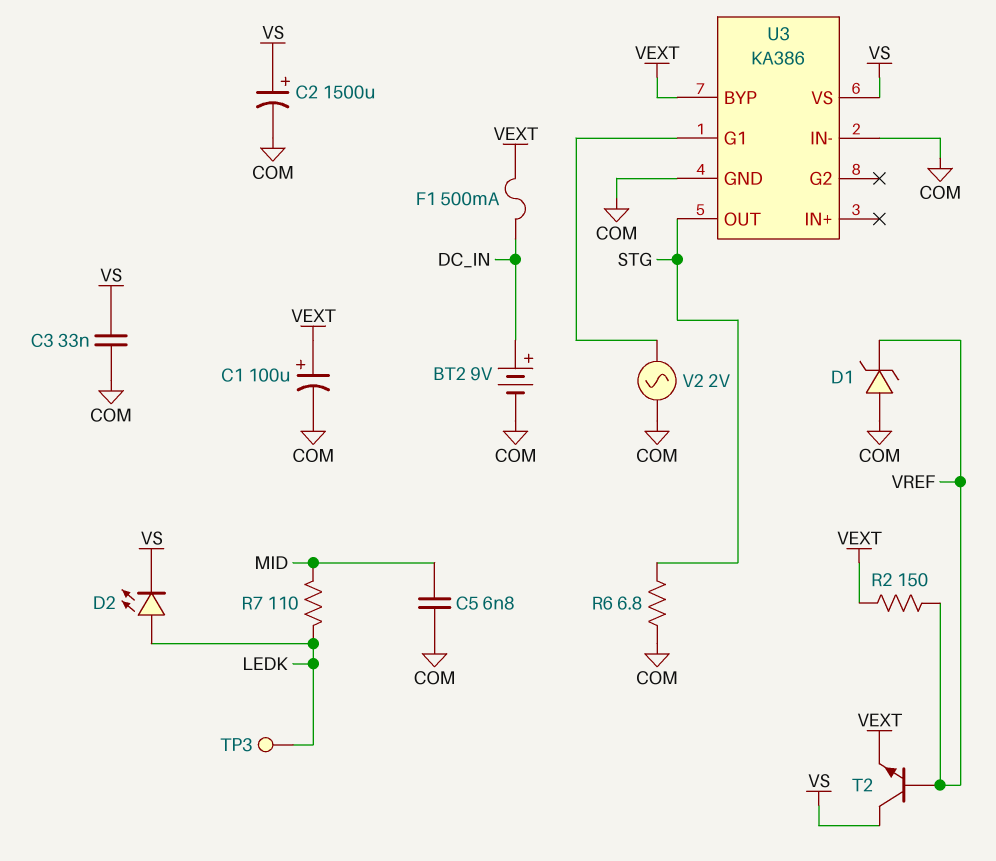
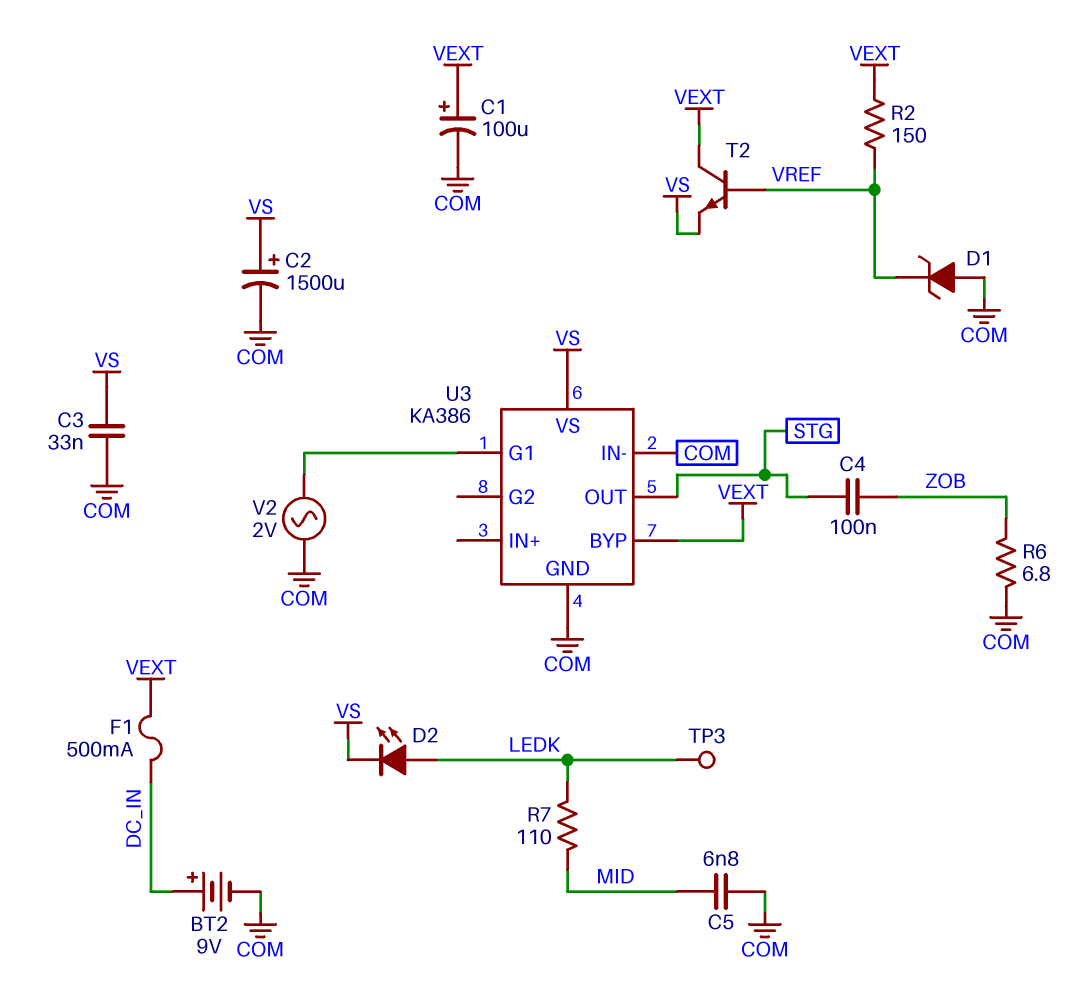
C4: none -> 100nF (STG, ZOB)
R6: 6.8 (COM, STG) -> 6.8 (COM, ZOB)
T2: NPN (B VREF, C VS, E VEXT) -> NPN (B VREF, C VEXT, E VS)

